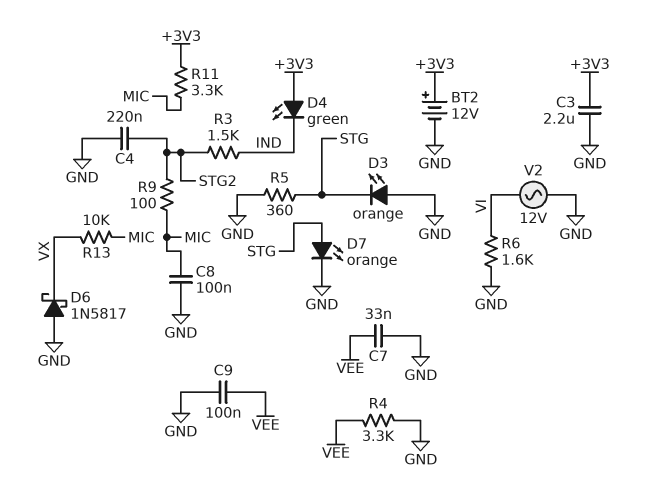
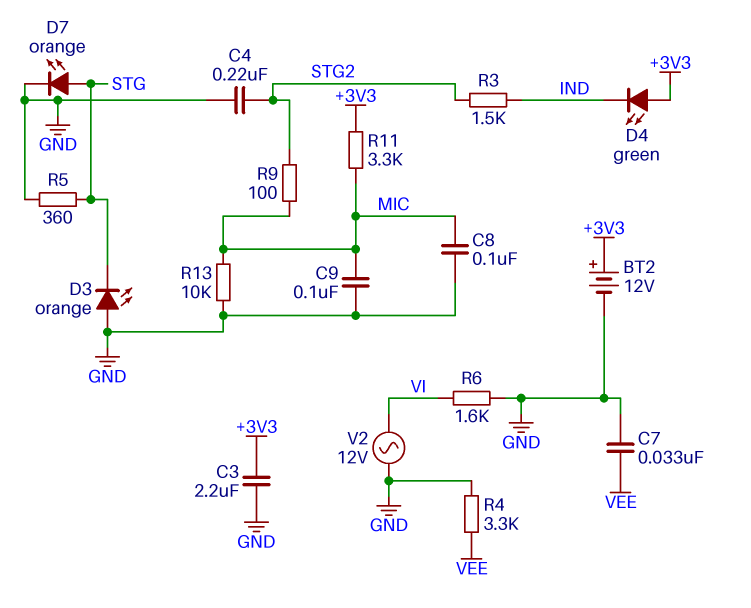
C9: 100nF (GND, VEE) -> 100nF (GND, MIC)
D6: schottky 1N5817 (A GND, K VX) -> none
R13: 10k (MIC, VX) -> 10k (GND, MIC)

